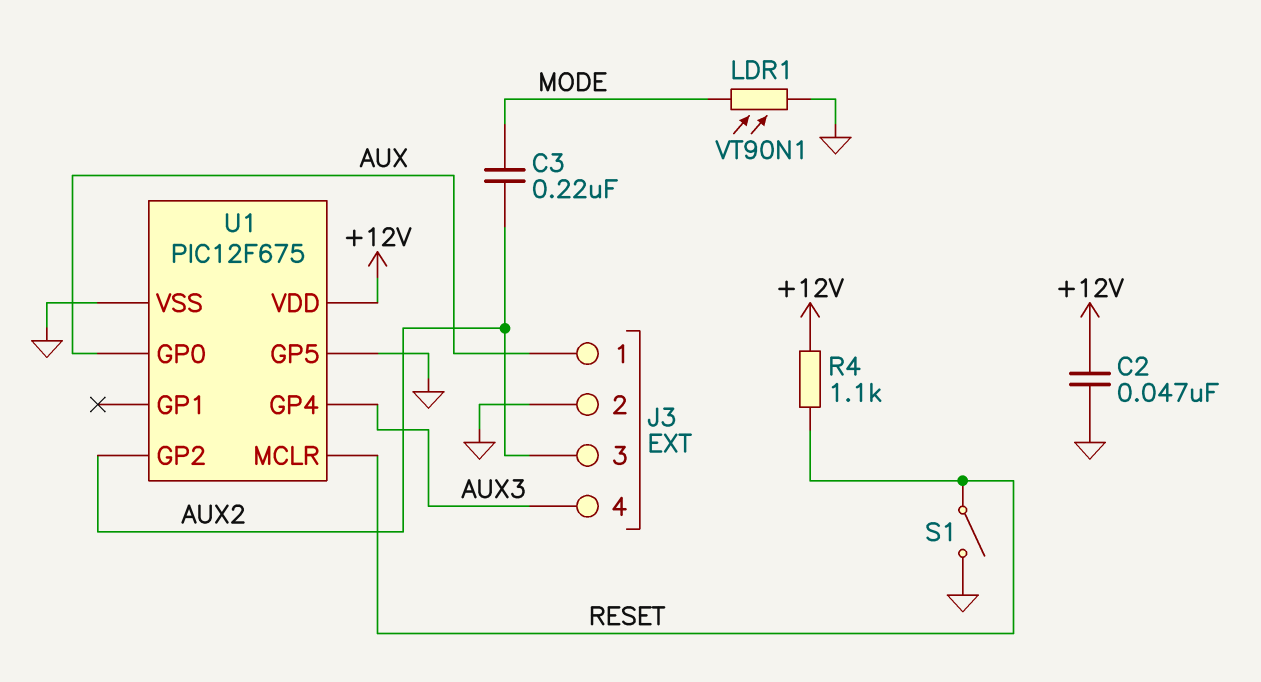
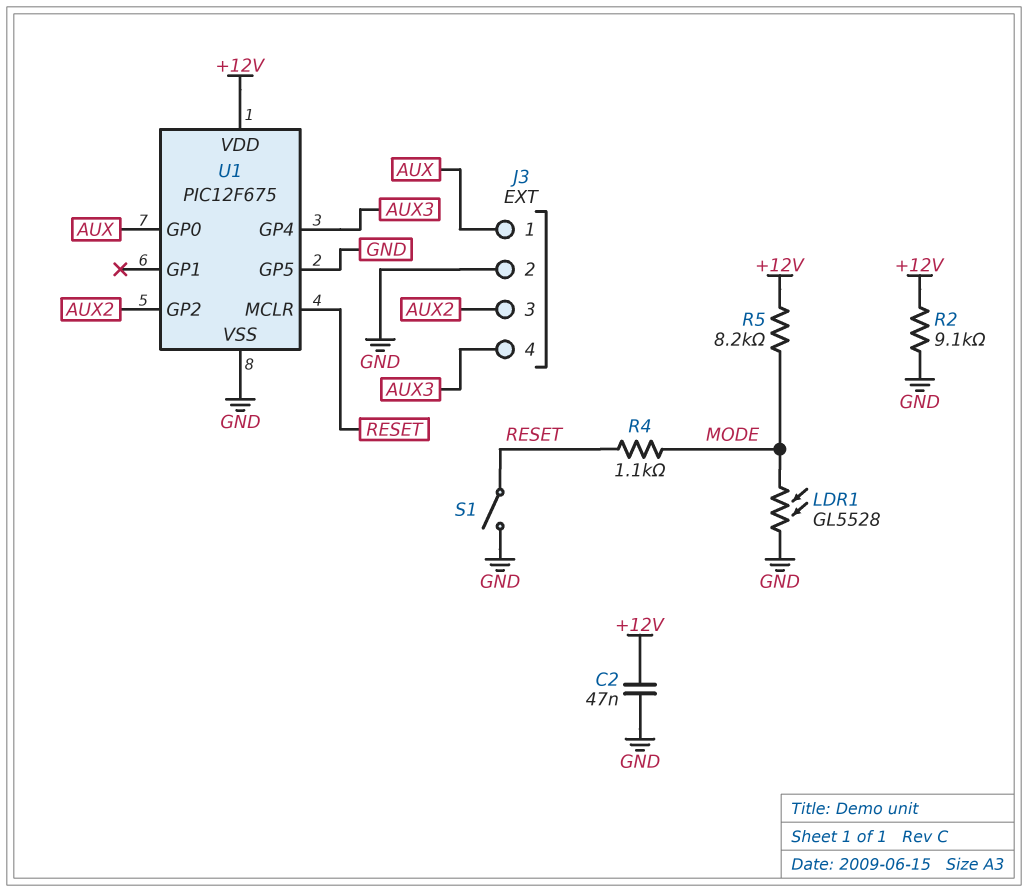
C3: 220nF (AUX2, MODE) -> none
LDR1: VT90N1 (GND, MODE) -> GL5528 (GND, MODE)
R2: none -> 9.1k (+12V, GND)
R4: 1.1k (+12V, RESET) -> 1.1k (MODE, RESET)
R5: none -> 8.2k (+12V, MODE)

